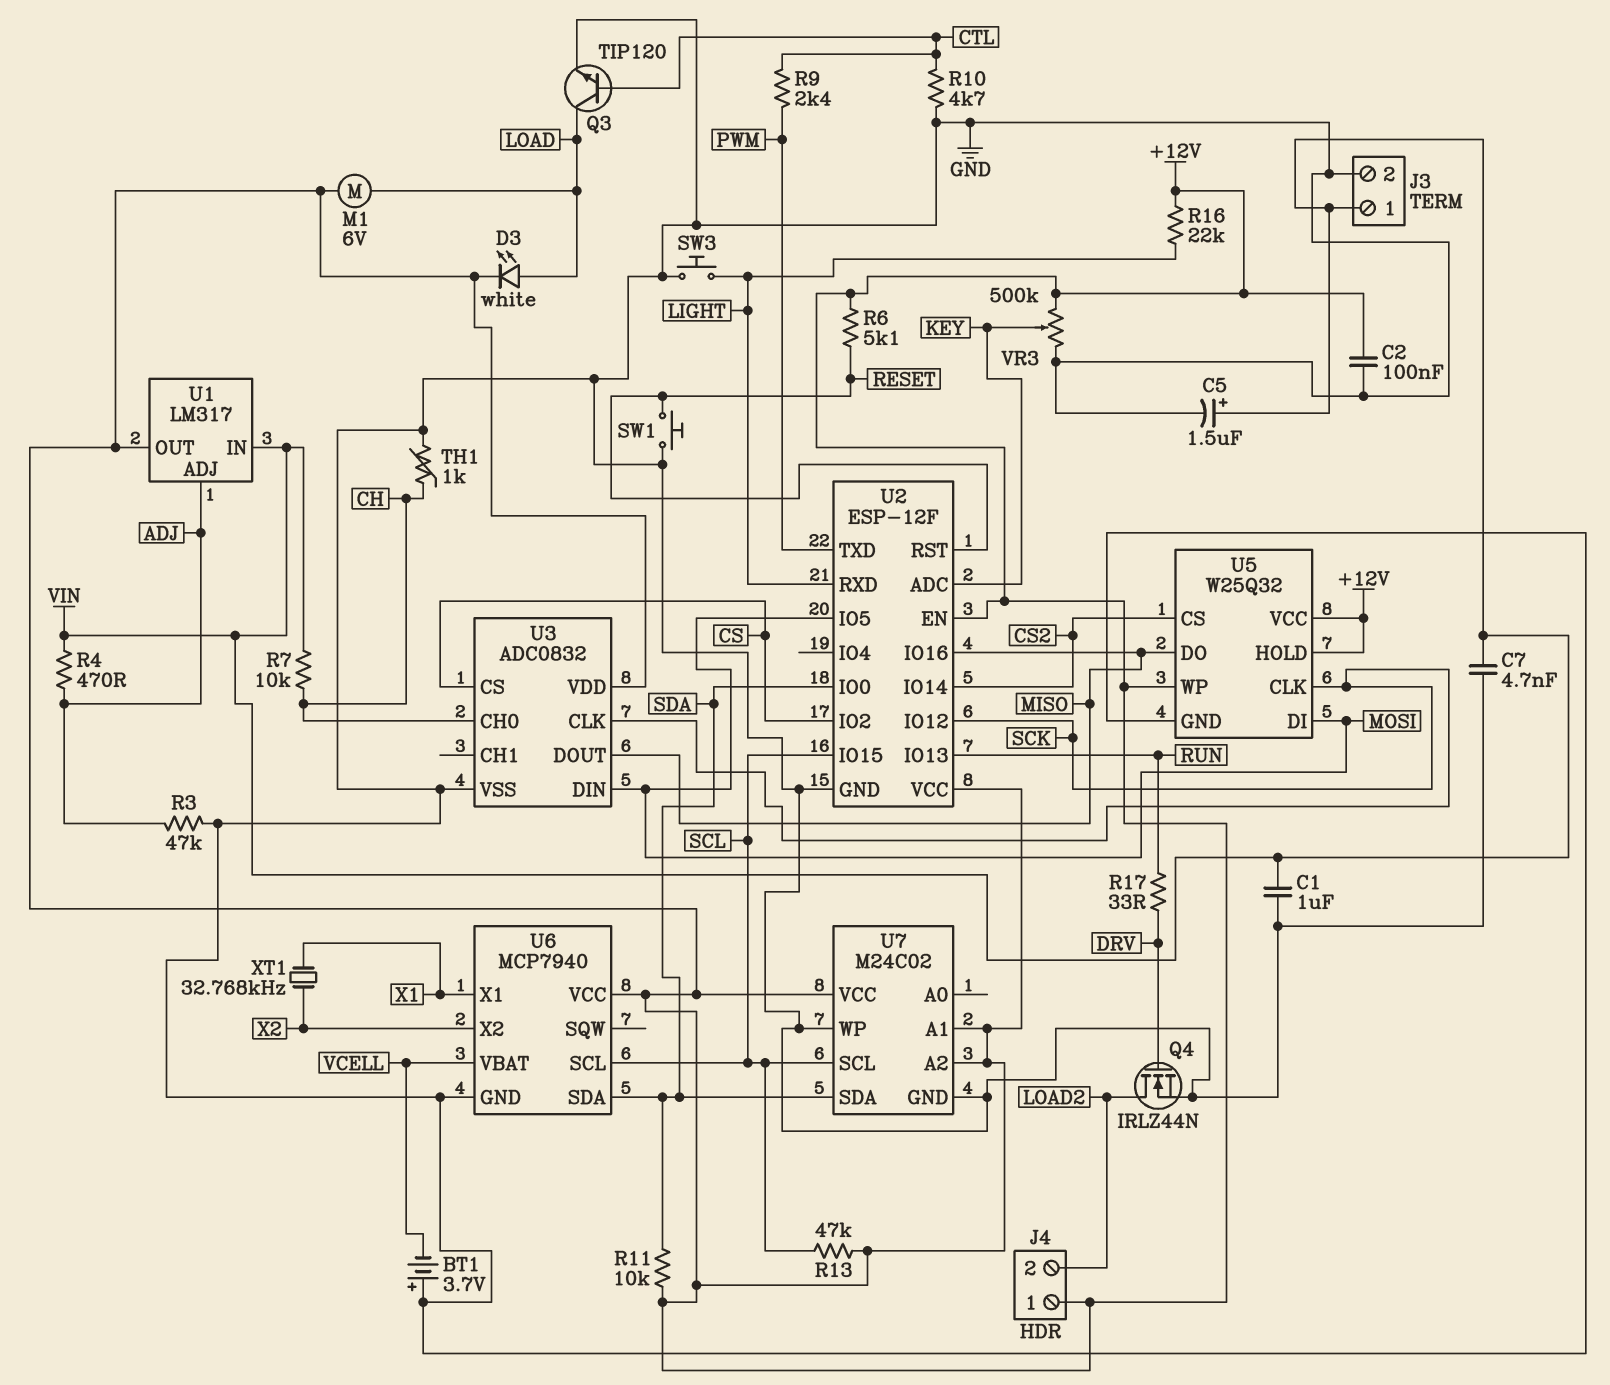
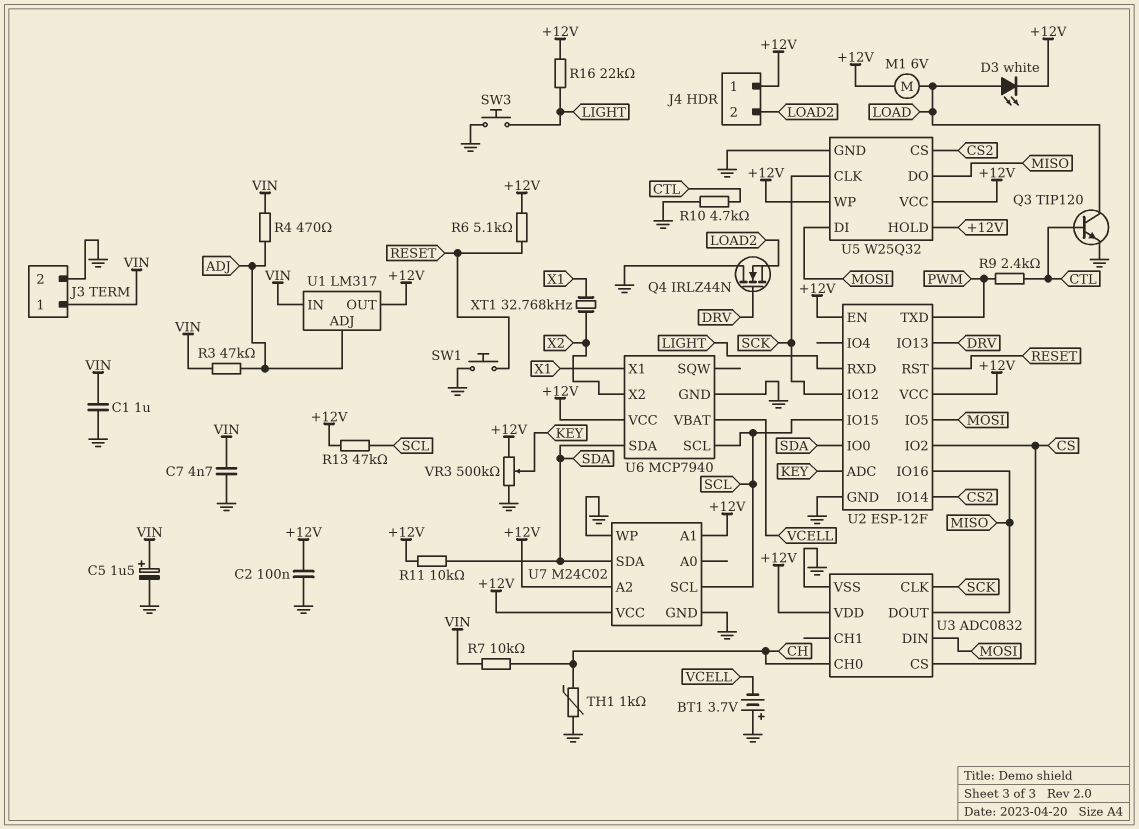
Q4: NMOS IRLZ44N (G DRV, D LOAD2, S GND) -> NMOS IRLZ44N (G DRV, D GND, S LOAD2)
R3: 47k (ADJ, GND) -> 47k (ADJ, VIN)
R17: 33 (DRV, RUN) -> none
U2 pin IO13: RUN -> DRV

